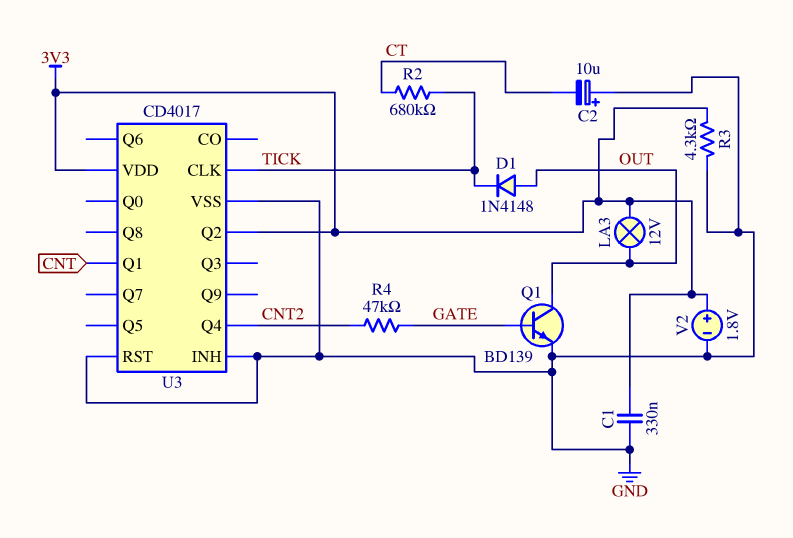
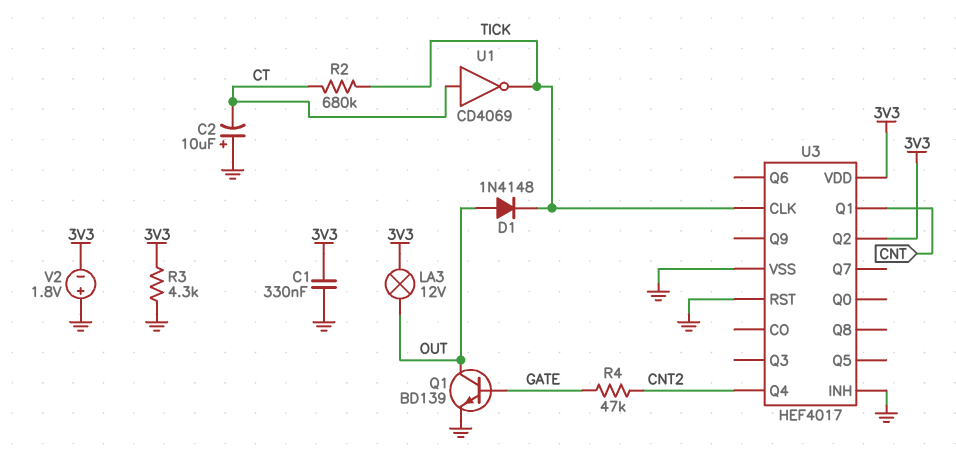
U1: none -> NOT CD4069 (in CT, out TICK)
U3: CD4017 -> HEF4017
V2: 1.8V (plus 3V3, minus GND) -> 1.8V (plus GND, minus 3V3)

